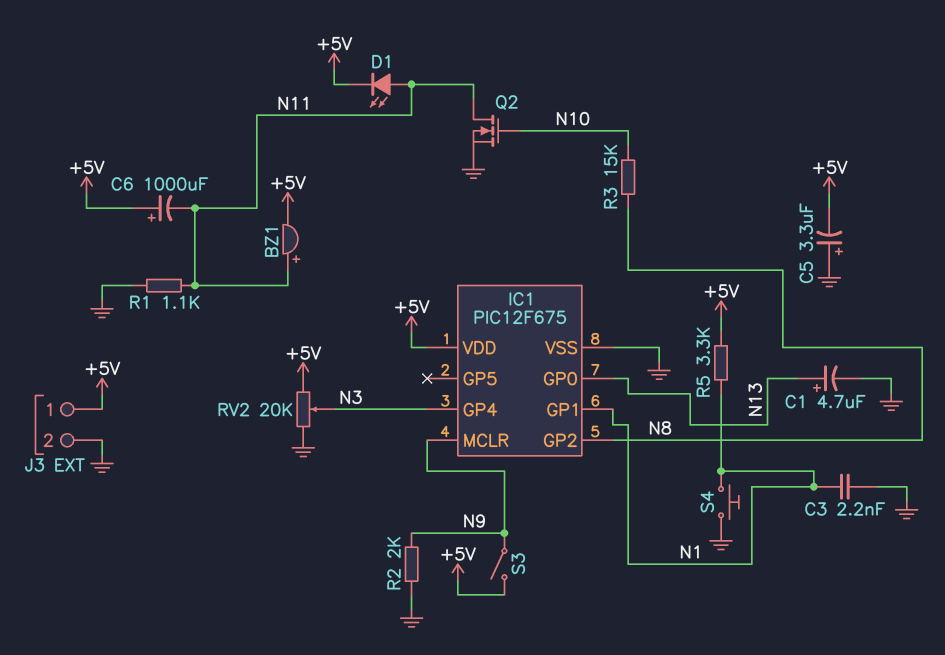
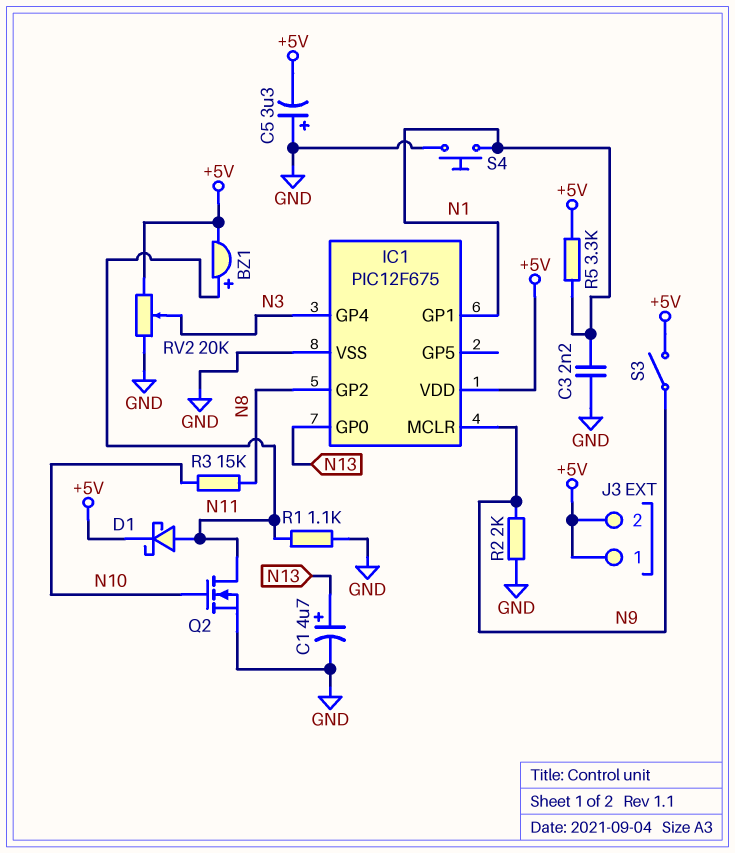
C6: 1000uF (plus +5V, minus N11) -> none
D1: LED (A N11, K +5V) -> schottky (A N11, K +5V)
J3 pin 2: GND -> +5V

